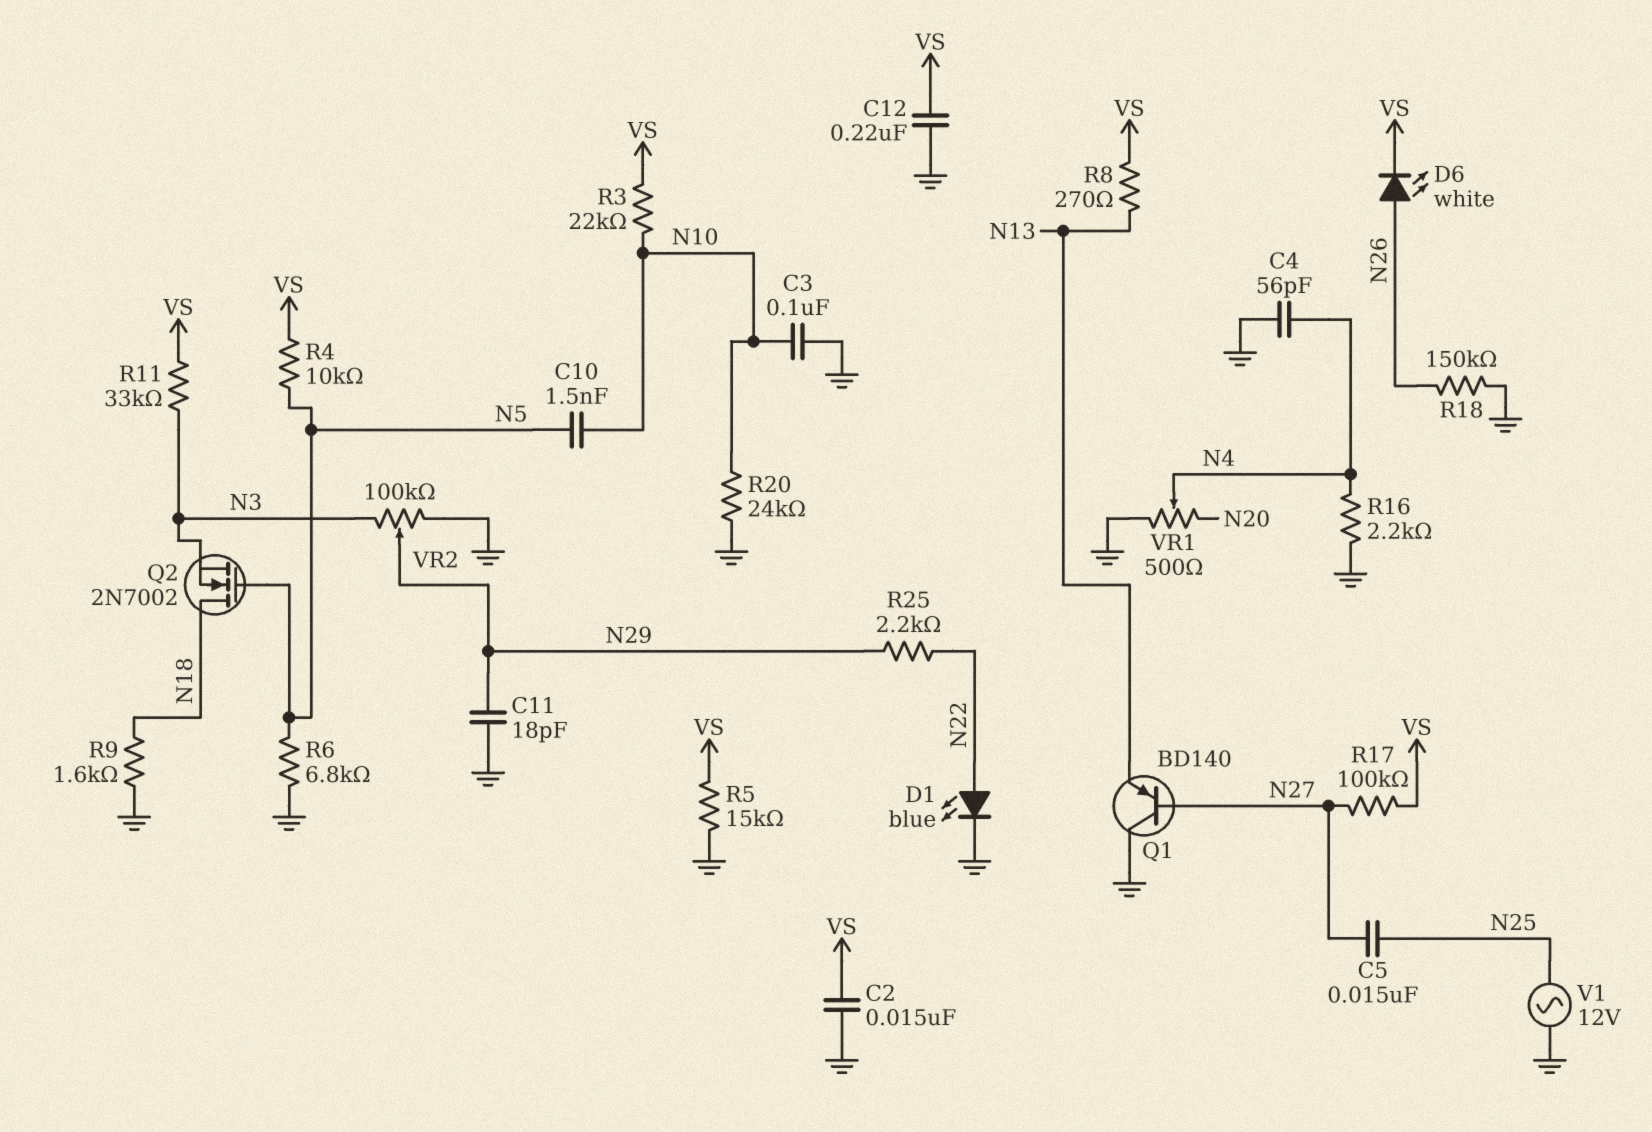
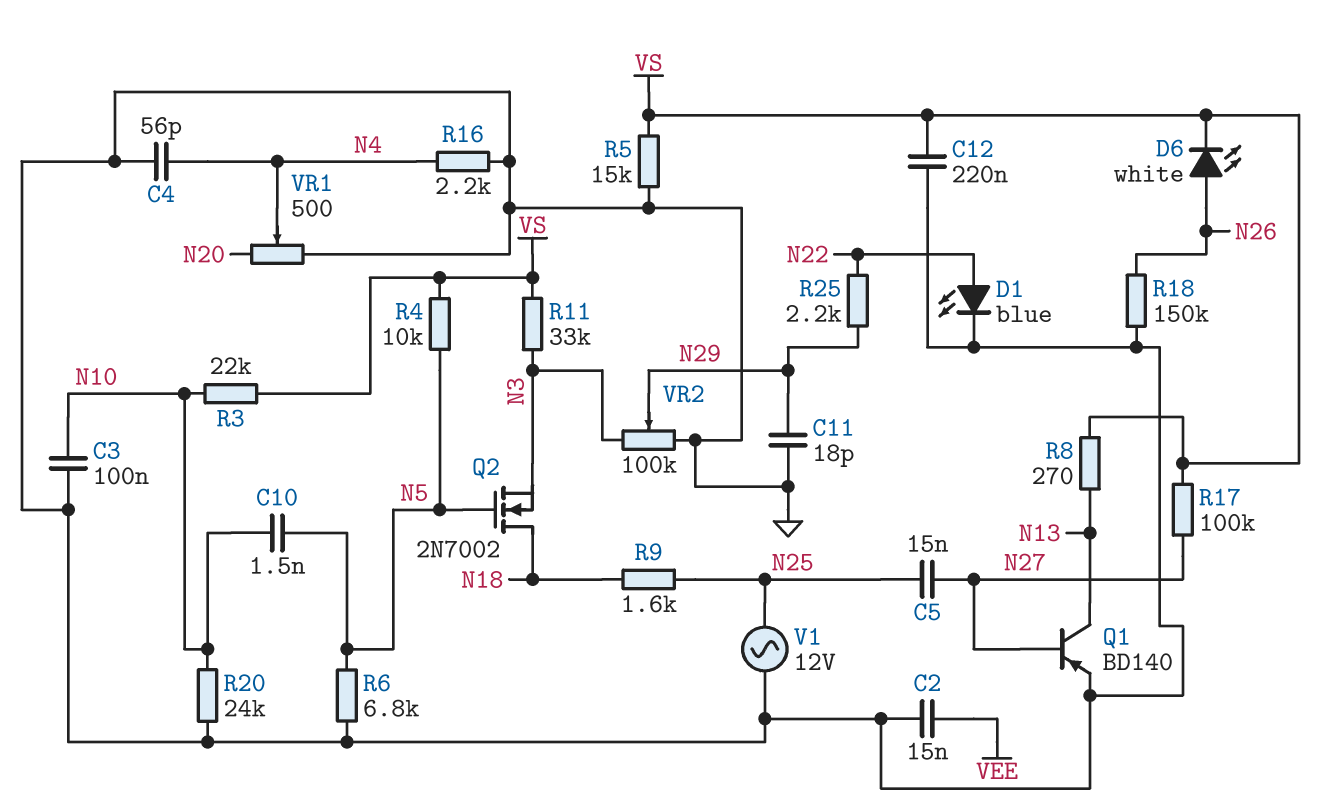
C2: 15nF (GND, VS) -> 15nF (GND, VEE)
Q1: PNP BD140 (B N27, C GND, E N13) -> PNP BD140 (B N27, C N13, E GND)
R9: 1.6k (GND, N18) -> 1.6k (N18, N25)

